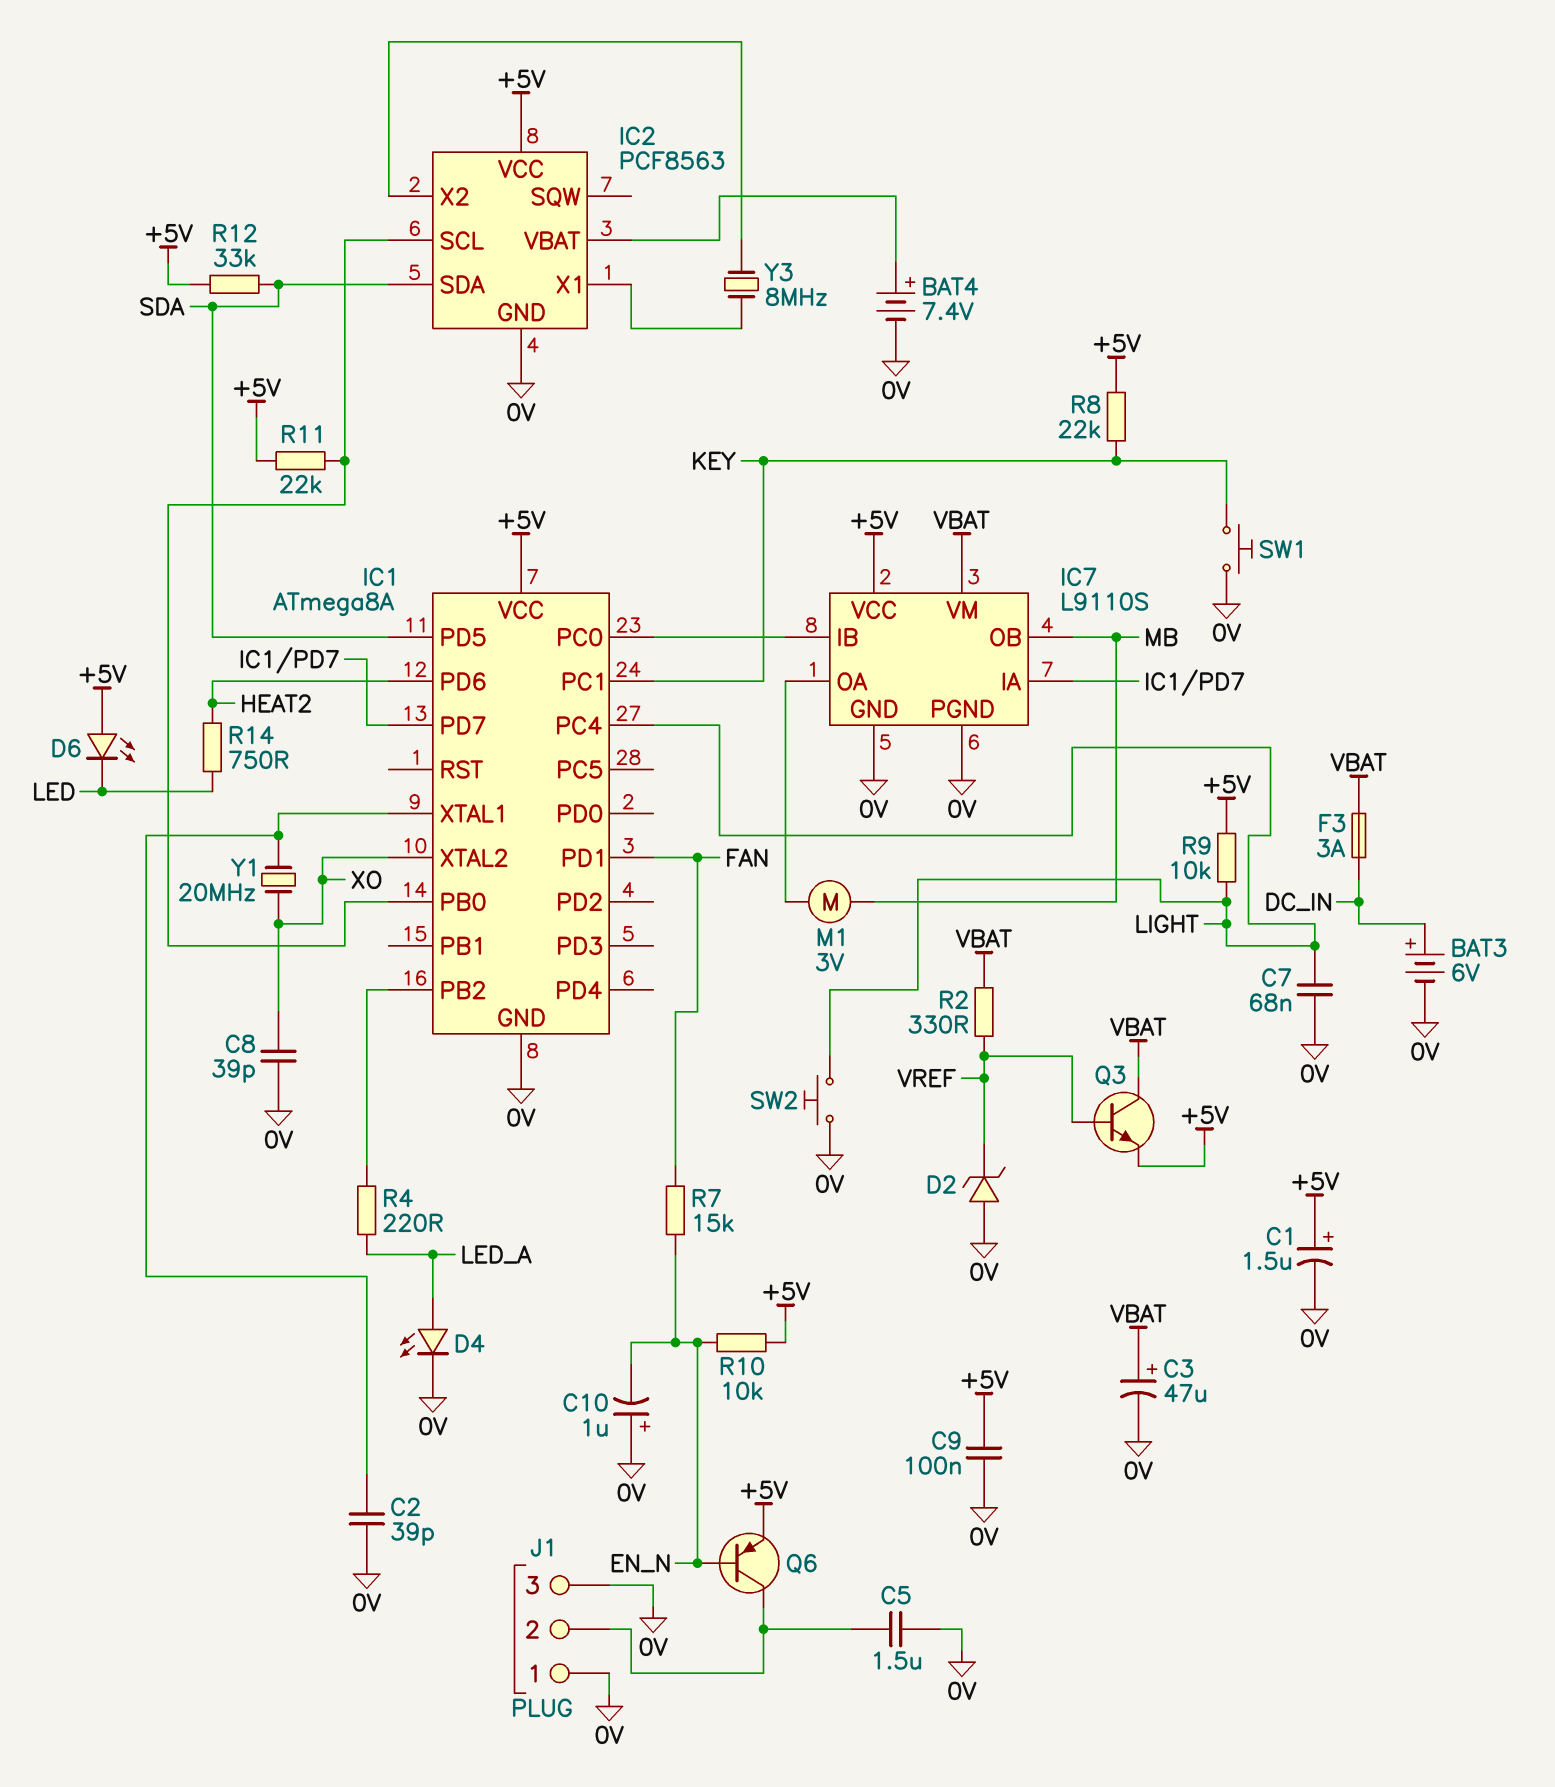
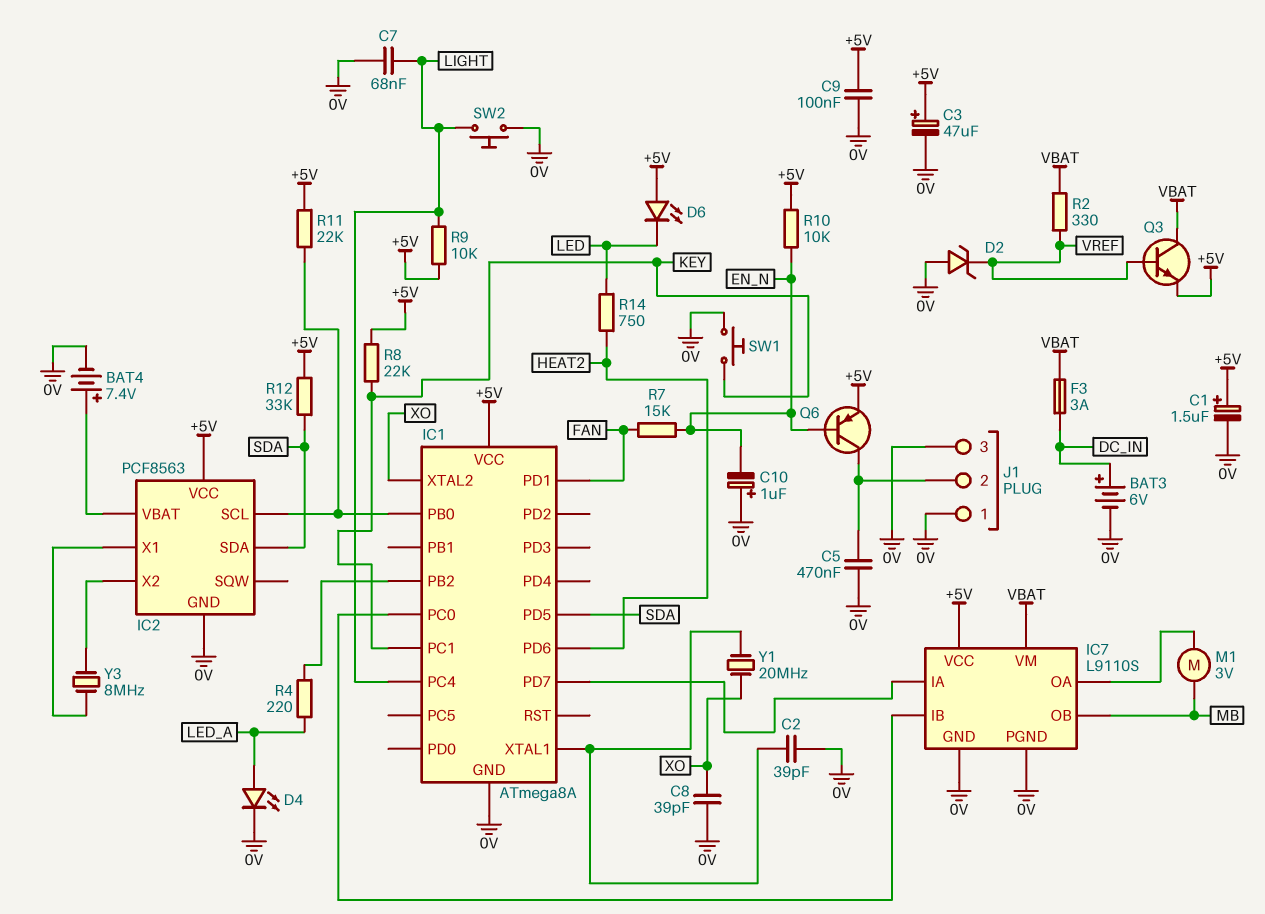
C3: 47uF (plus VBAT, minus 0V) -> 47uF (plus +5V, minus 0V)
C5: 1.5uF (0V, J1/2) -> 470nF (0V, J1/2)

